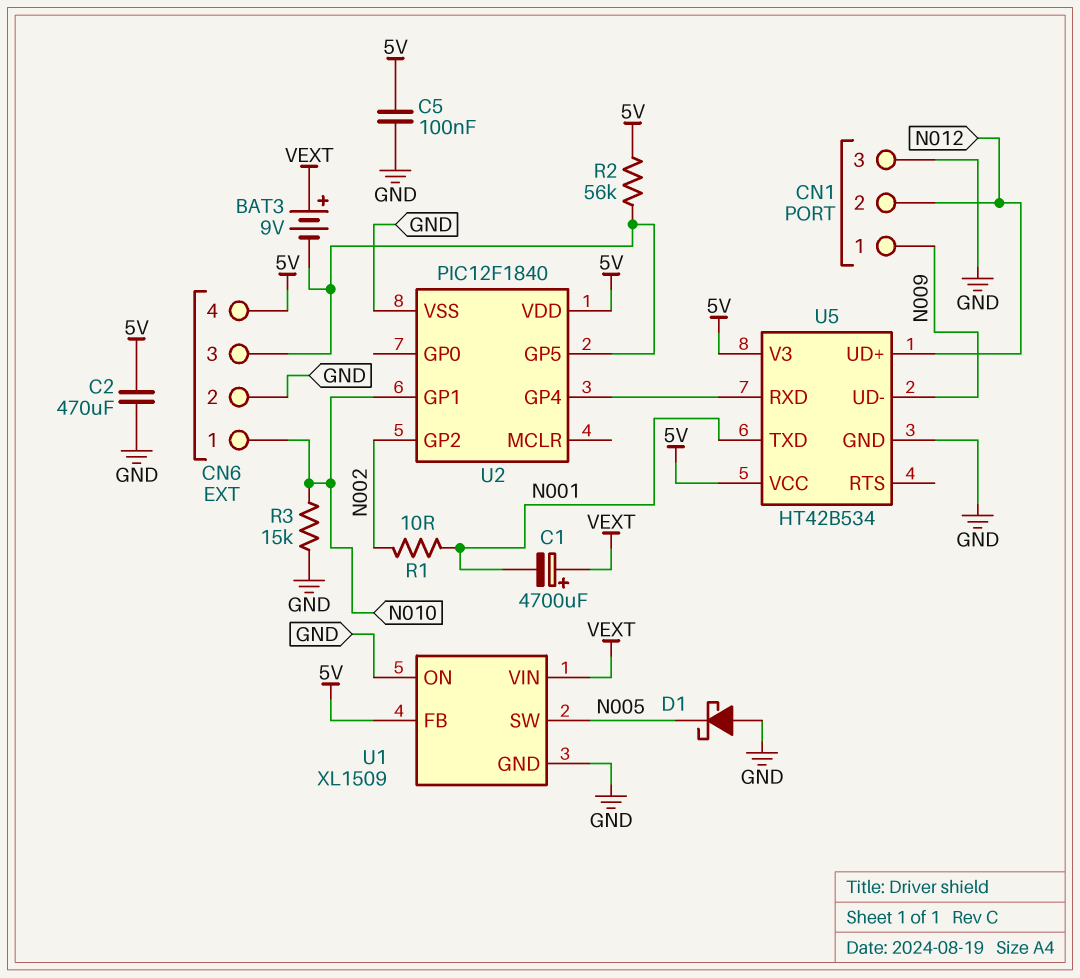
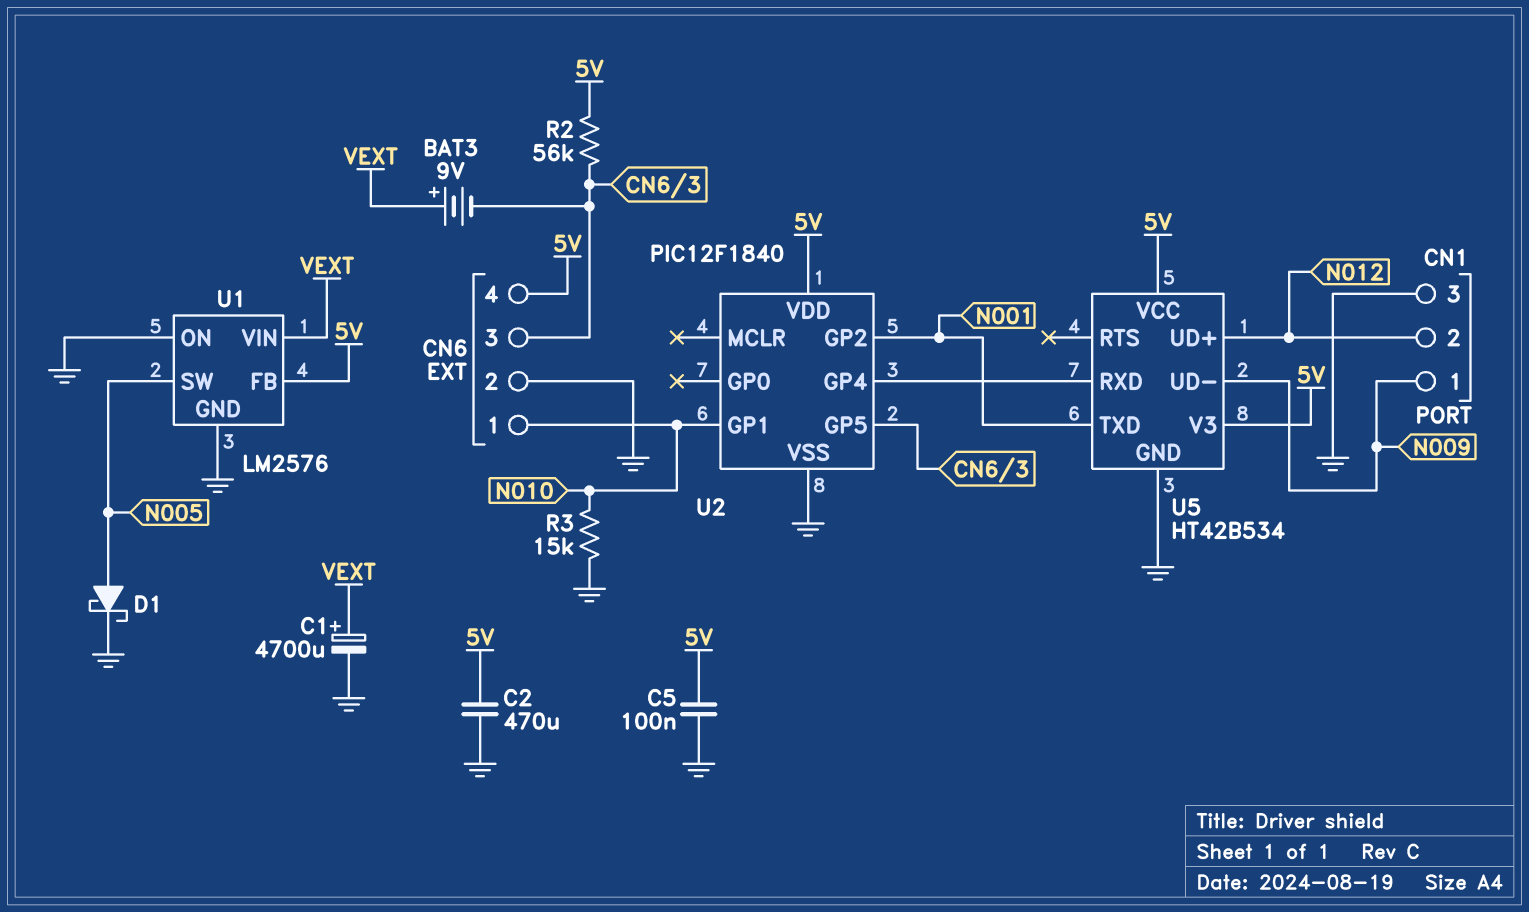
C1: 4700uF (plus VEXT, minus N001) -> 4700uF (plus VEXT, minus GND)
D1: schottky (A GND, K N005) -> schottky (A N005, K GND)
R1: 10 (N001, N002) -> none
U1: XL1509 -> LM2576
U2 pin GP2: N002 -> N001

